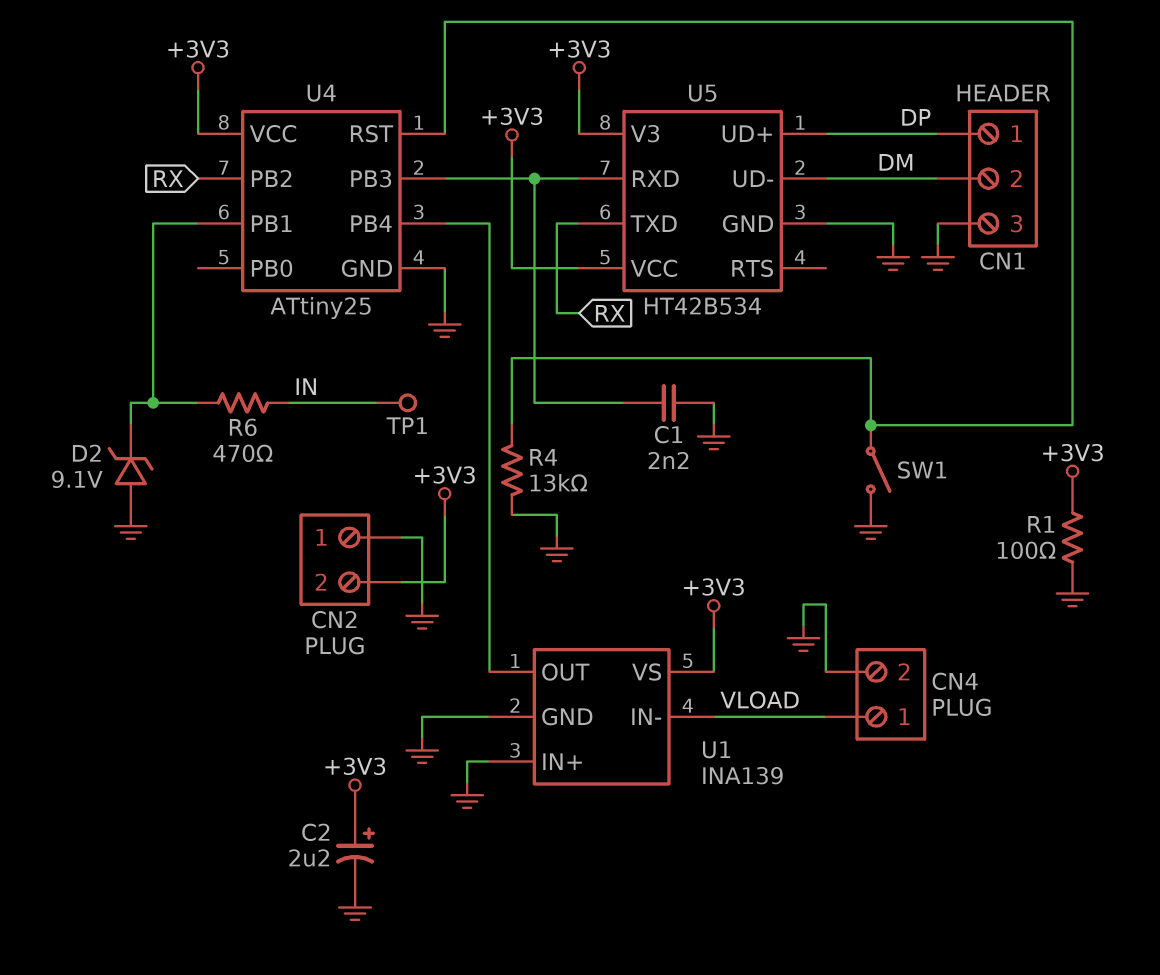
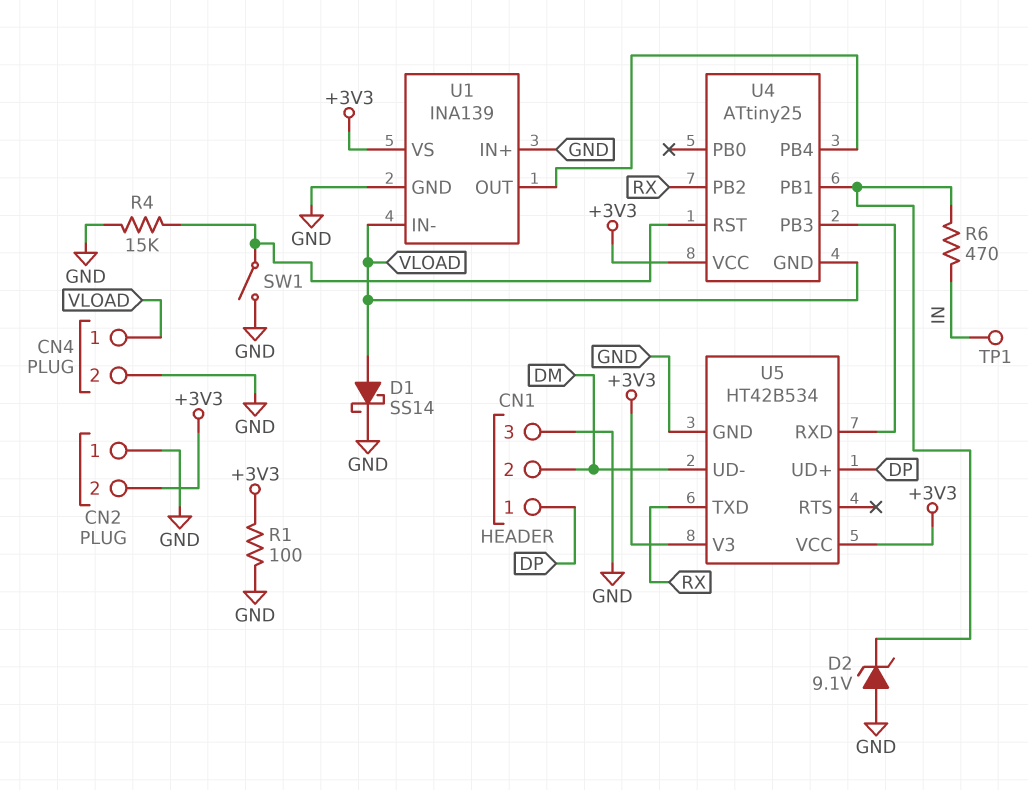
C1: 2.2nF (GND, U4/PB3) -> none
C2: 2.2uF (plus +3V3, minus GND) -> none
D1: none -> schottky SS14 (A VLOAD, K GND)
R4: 13k (GND, U4/RST) -> 15k (GND, U4/RST)
U4 pin GND: GND -> VLOAD

